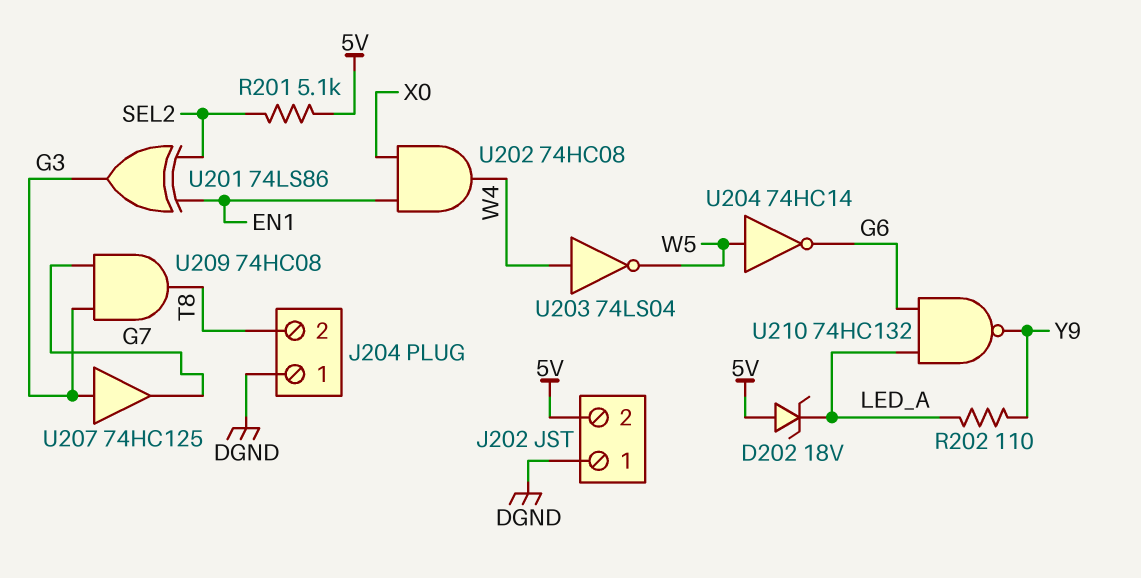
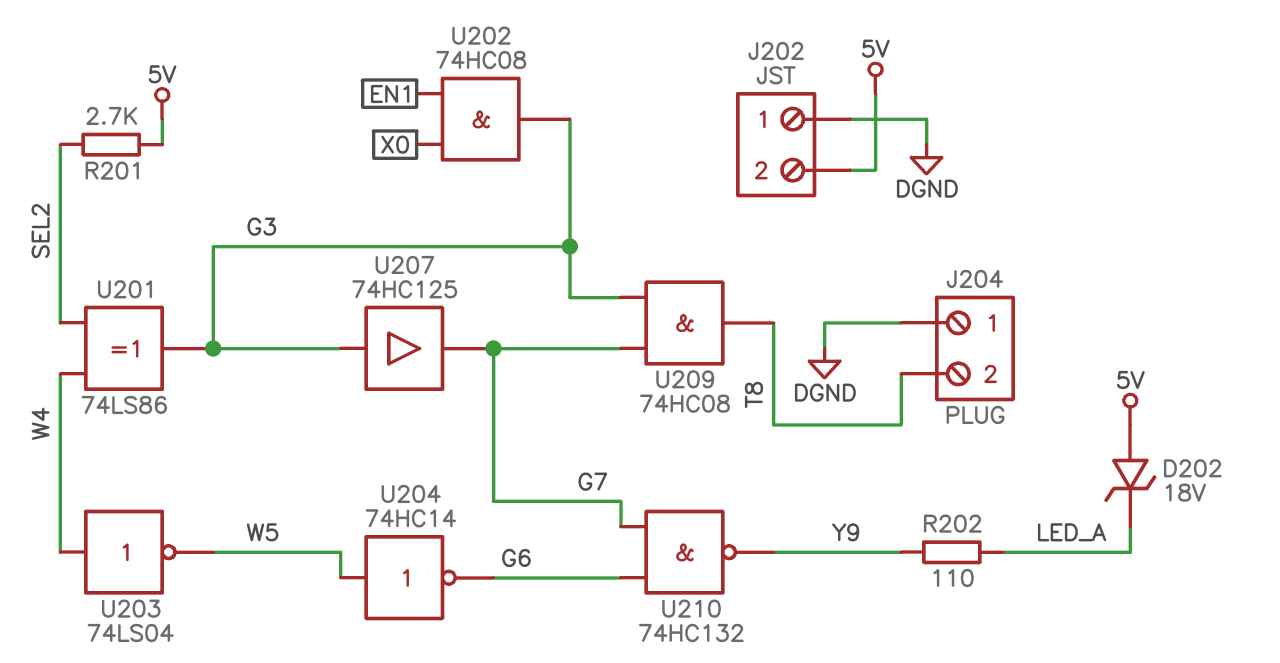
R201: 5.1k (5V, SEL2) -> 2.7k (5V, SEL2)
U201: XOR 74LS86 (in EN1, in SEL2, out G3) -> XOR 74LS86 (in SEL2, in W4, out G3)
U202: AND 74HC08 (in EN1, in X0, out W4) -> AND 74HC08 (in EN1, in X0, out G3)
U210: NAND 74HC132 (in G6, in LED_A, out Y9) -> NAND 74HC132 (in G6, in G7, out Y9)

